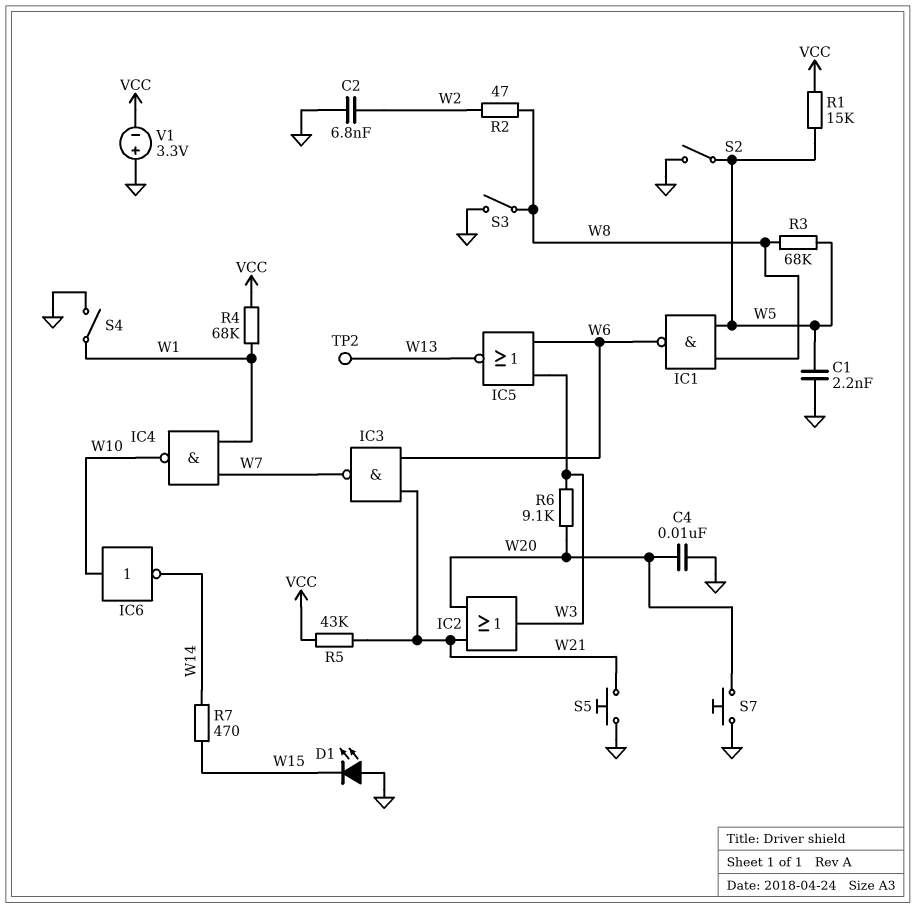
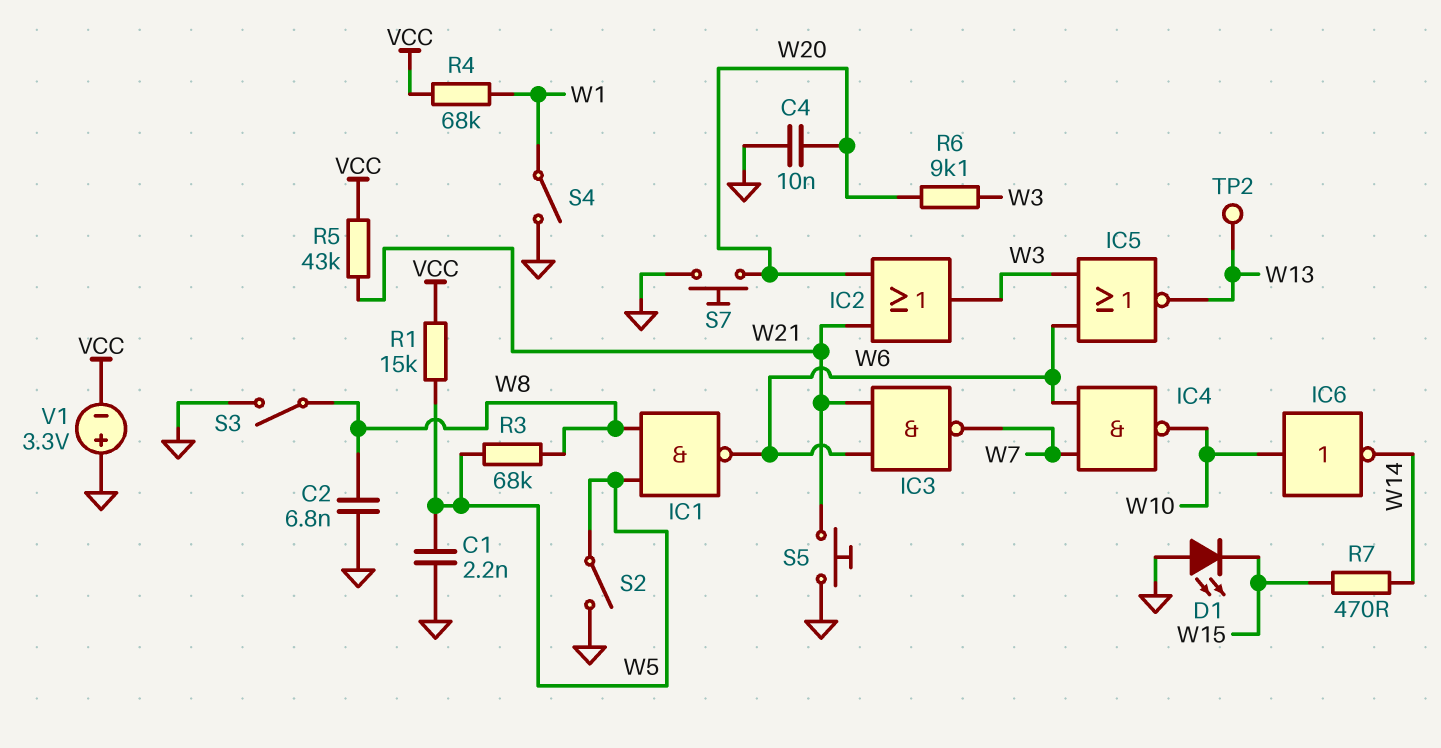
C2: 6.8nF (GND, W2) -> 6.8nF (GND, W8)
IC4: NAND (in W1, in W7, out W10) -> NAND (in W6, in W7, out W10)
R2: 47 (W2, W8) -> none

